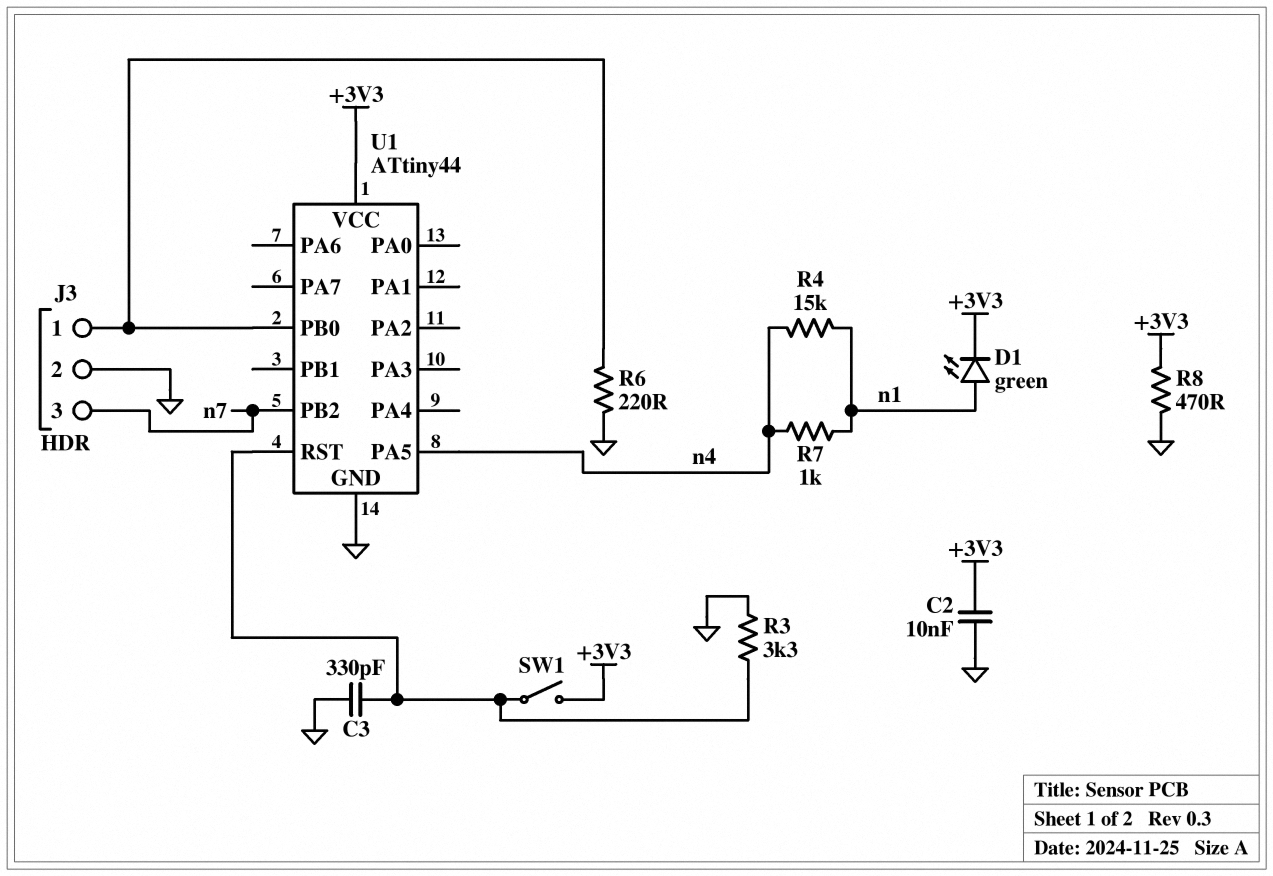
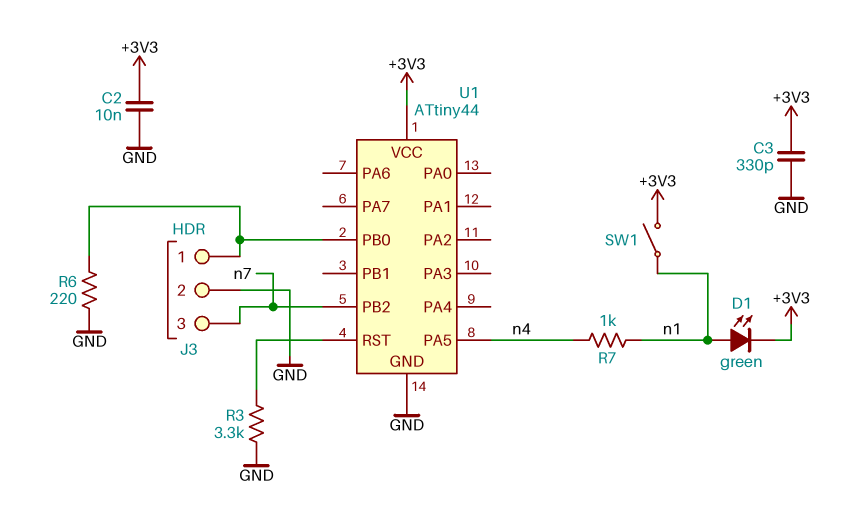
C3: 330pF (GND, U1/RST) -> 330pF (+3V3, GND)
R4: 15k (n1, n4) -> none
R8: 470 (+3V3, GND) -> none
SW1: switch (+3V3, U1/RST) -> switch (+3V3, n1)

